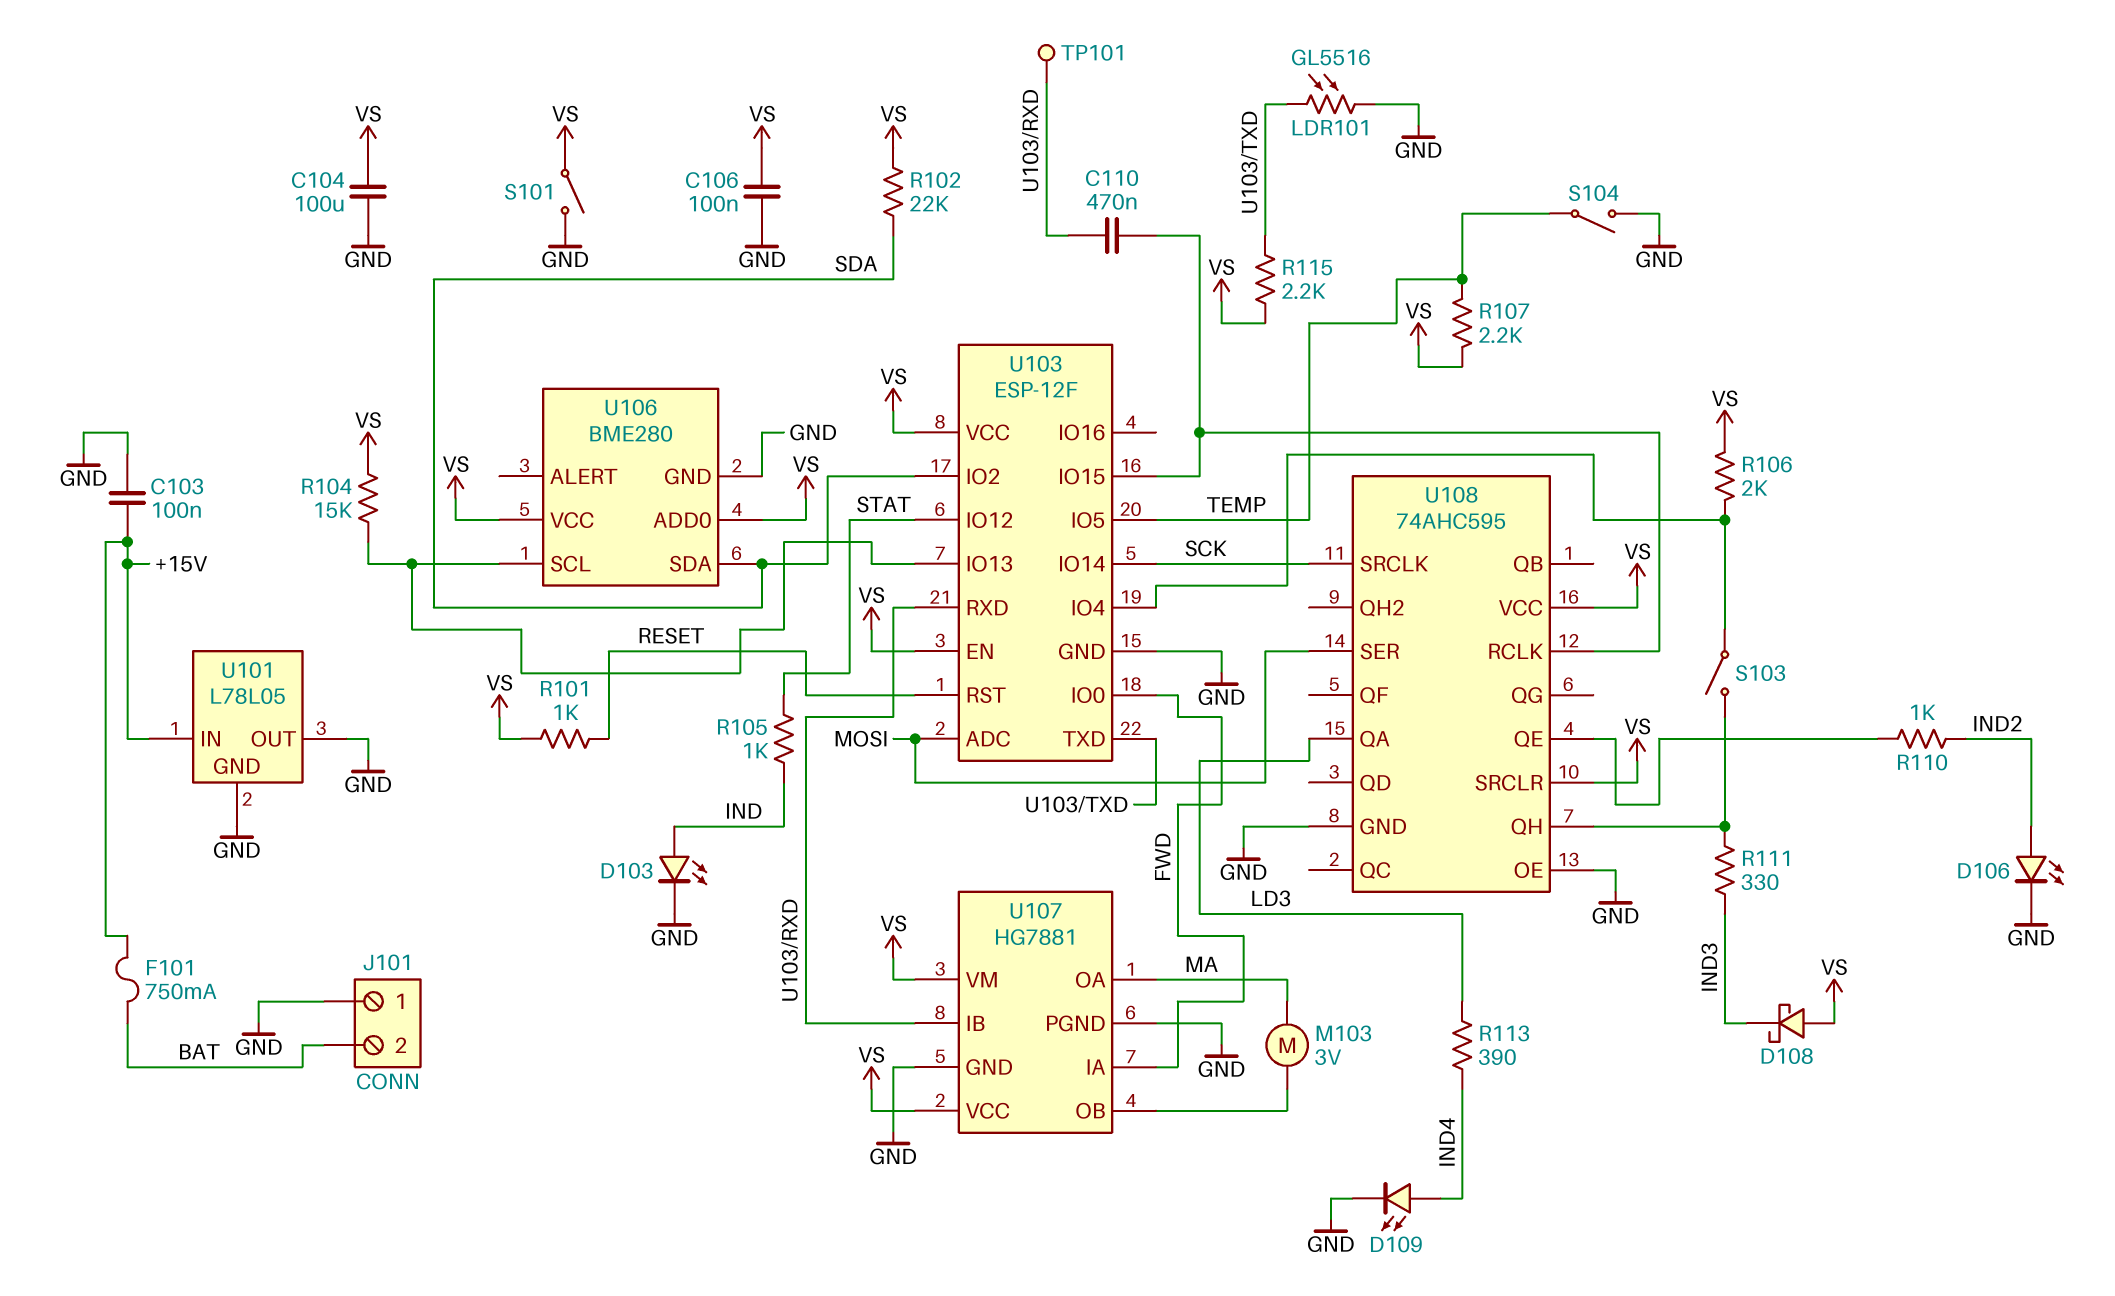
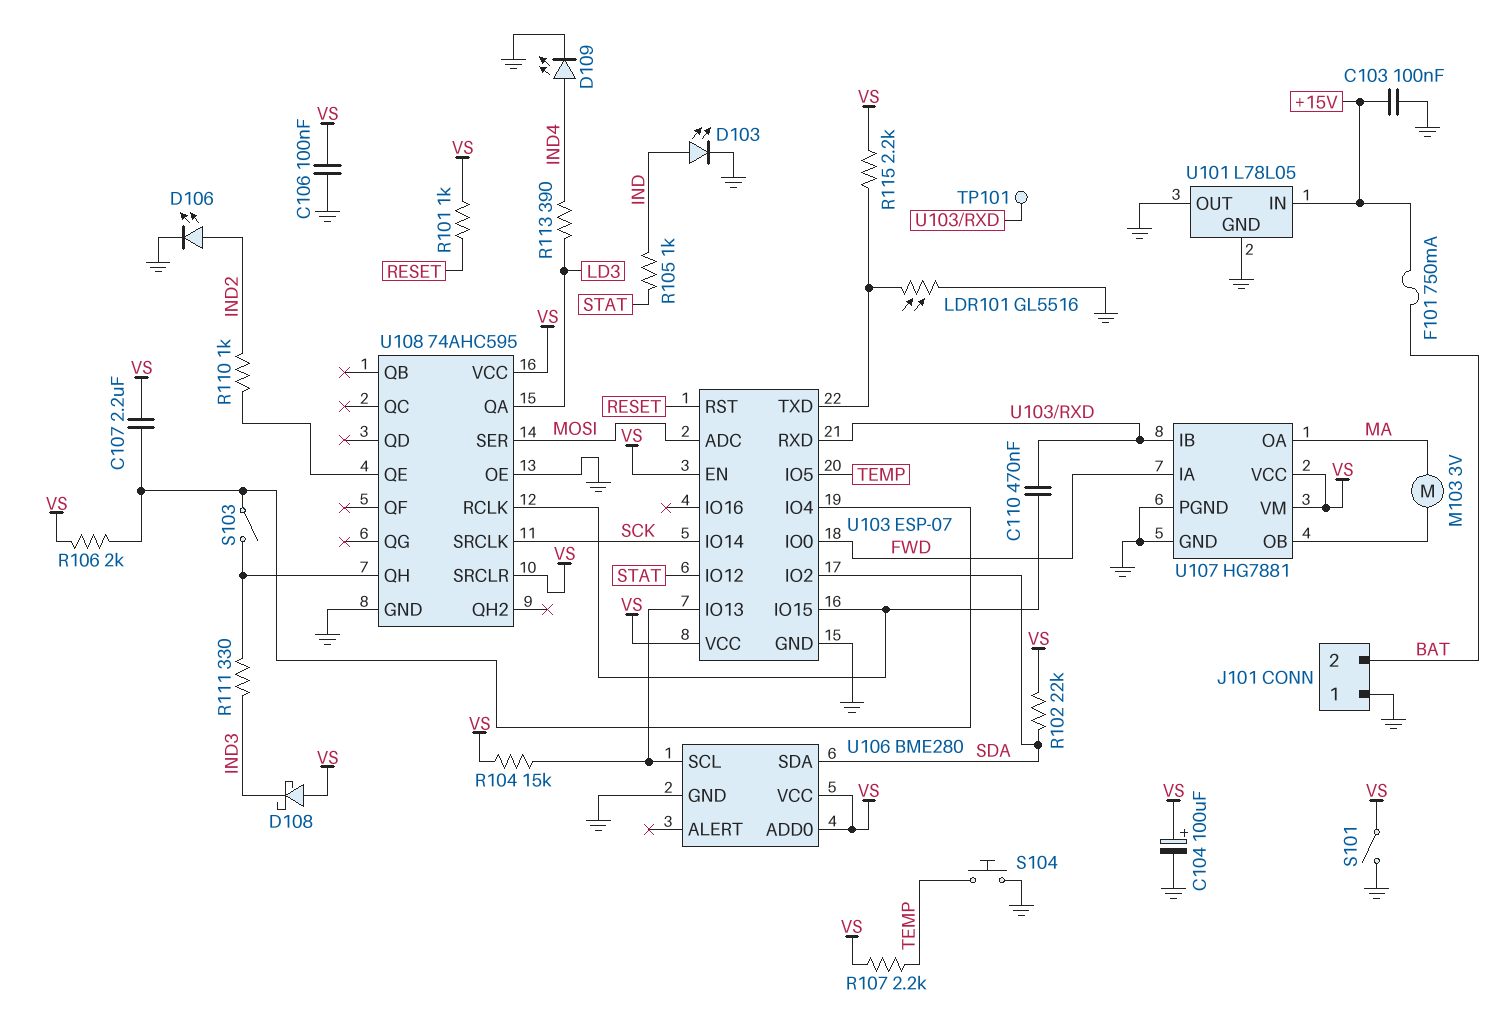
C104: 100uF (GND, VS) -> 100uF (plus VS, minus GND)
C107: none -> 2.2uF (U103/IO4, VS)
S104: switch (GND, TEMP) -> button (GND, TEMP)
U103: ESP-12F -> ESP-07

